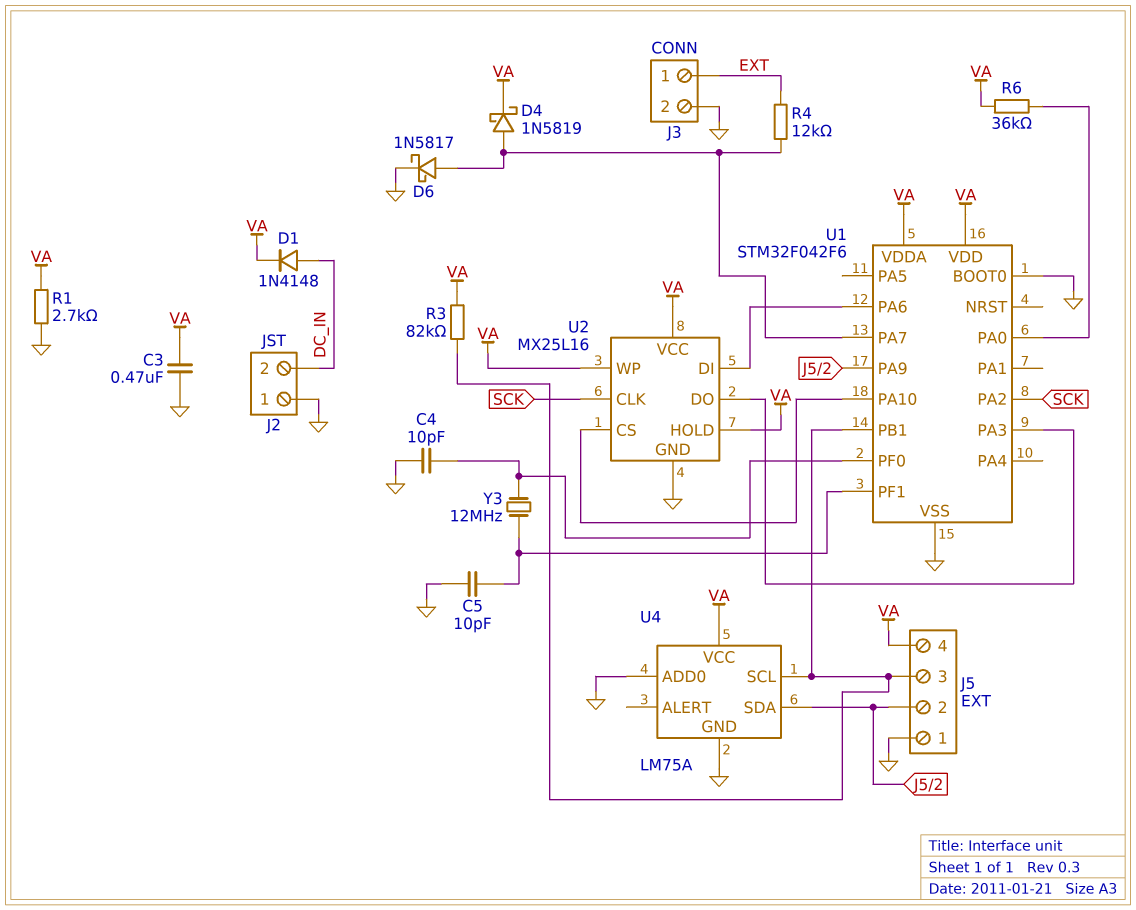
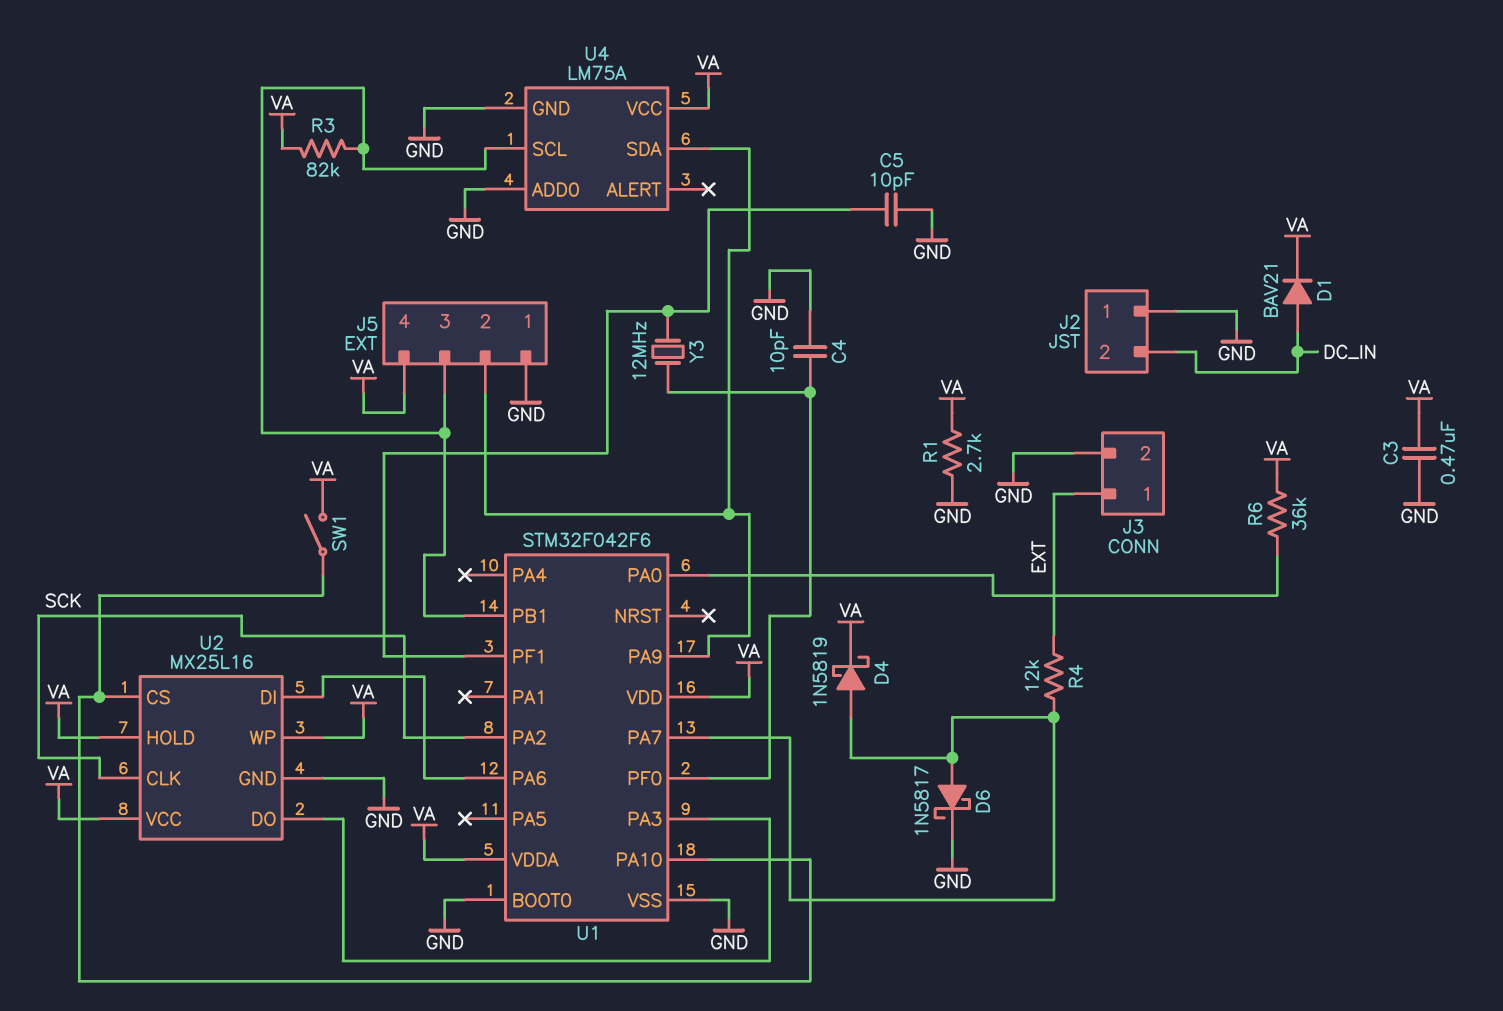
D1: diode 1N4148 (A DC_IN, K VA) -> diode BAV21 (A DC_IN, K VA)
SW1: none -> switch (U1/PA10, VA)

